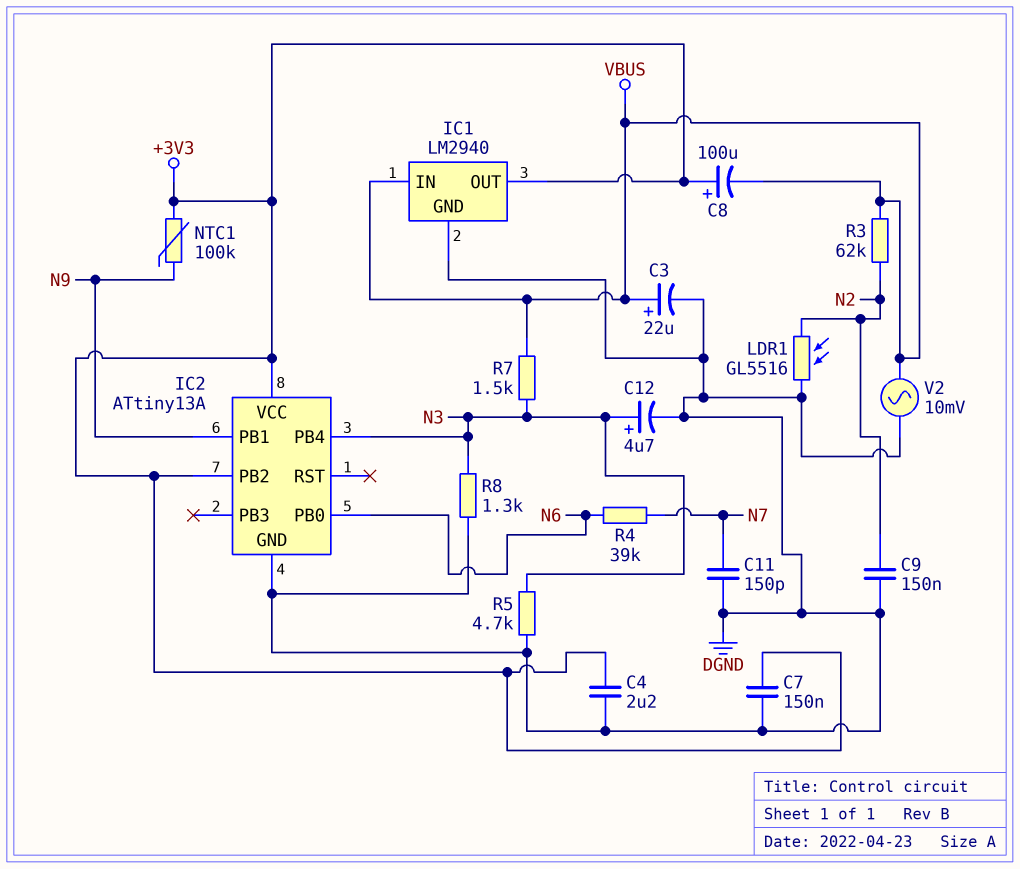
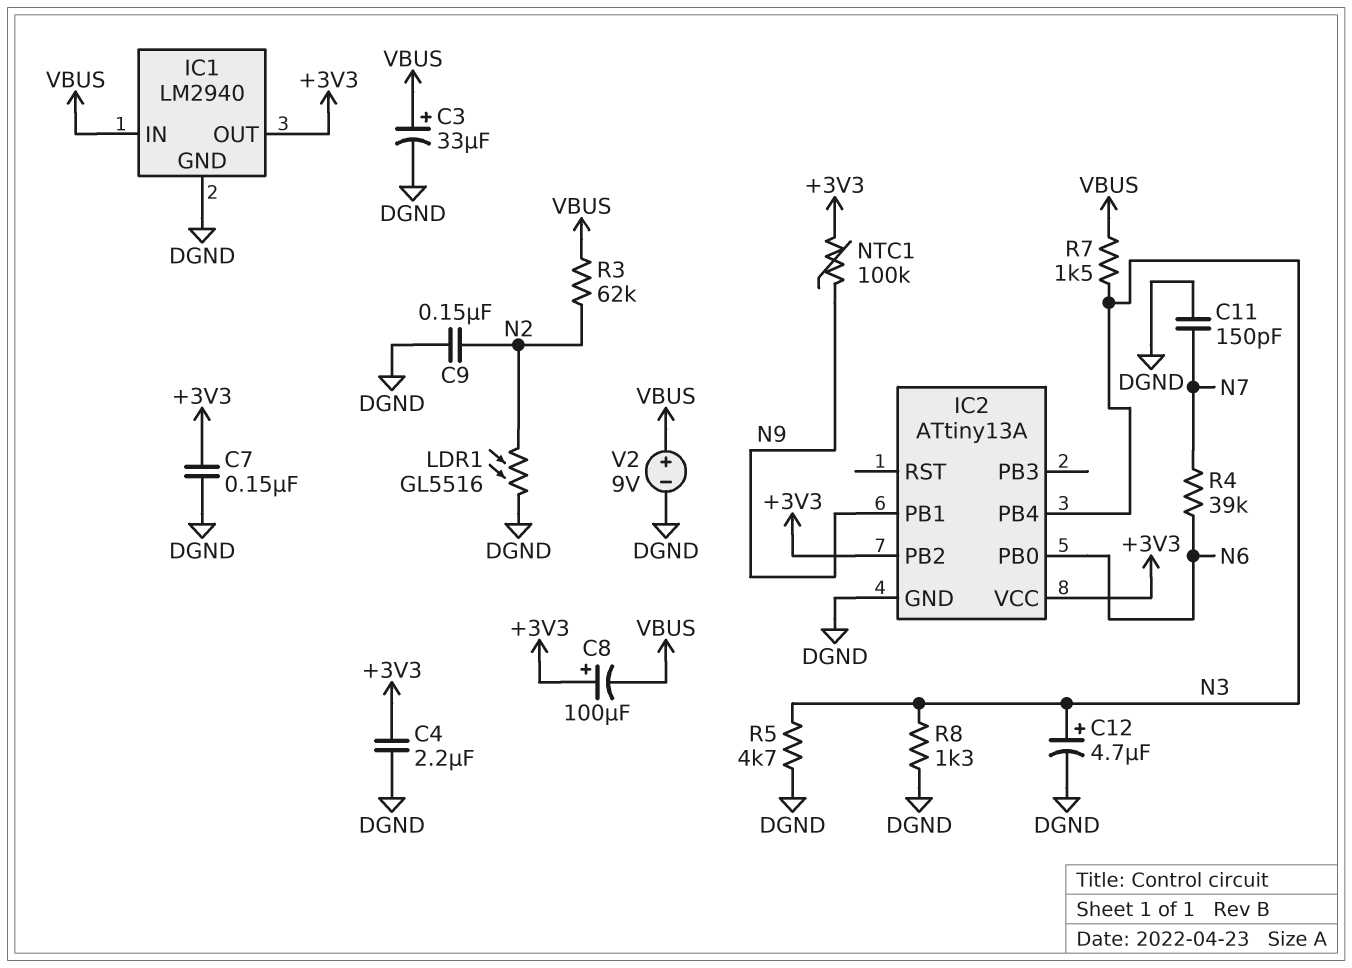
C3: 22uF (plus VBUS, minus DGND) -> 33uF (plus VBUS, minus DGND)
V2: AC 10mV (DGND, VBUS) -> 9V (plus VBUS, minus DGND)

